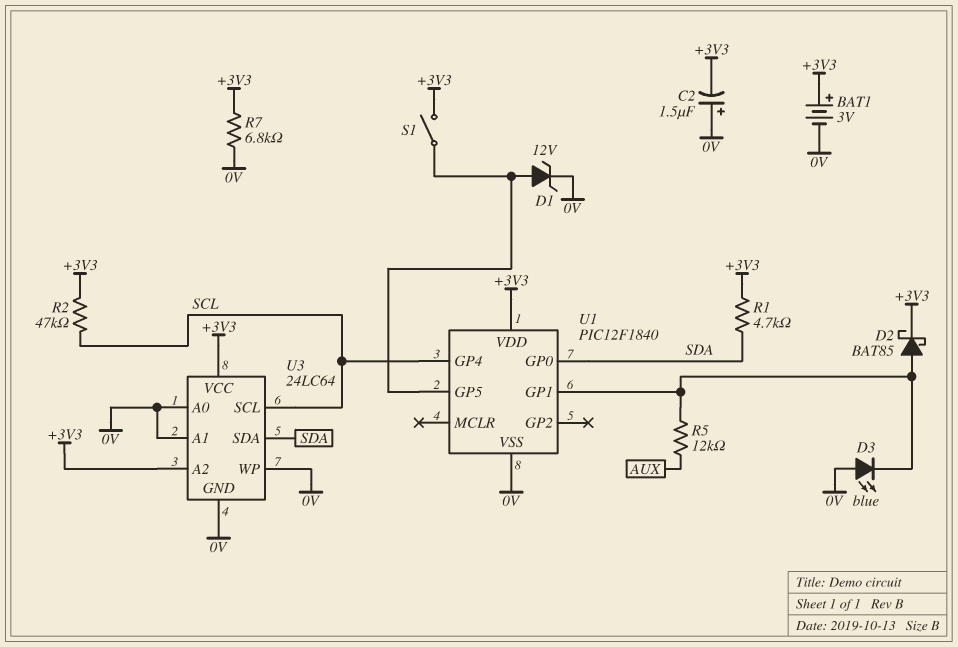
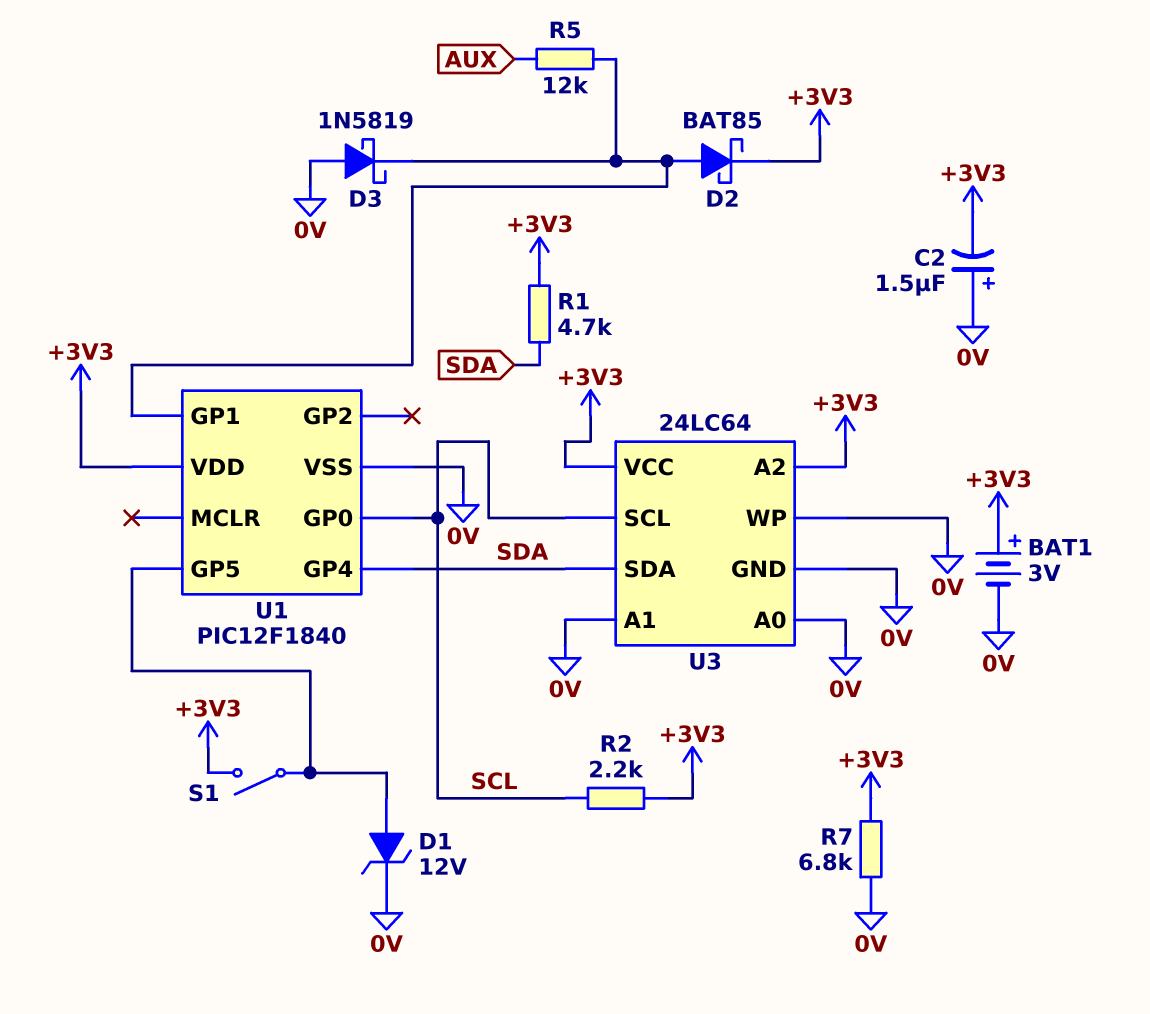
D3: LED blue (A 0V, K U1/GP1) -> schottky 1N5819 (A 0V, K U1/GP1)
R2: 47k (+3V3, SCL) -> 2.2k (+3V3, SCL)
U1 pin GP0: SDA -> SCL
U1 pin GP4: SCL -> SDA

